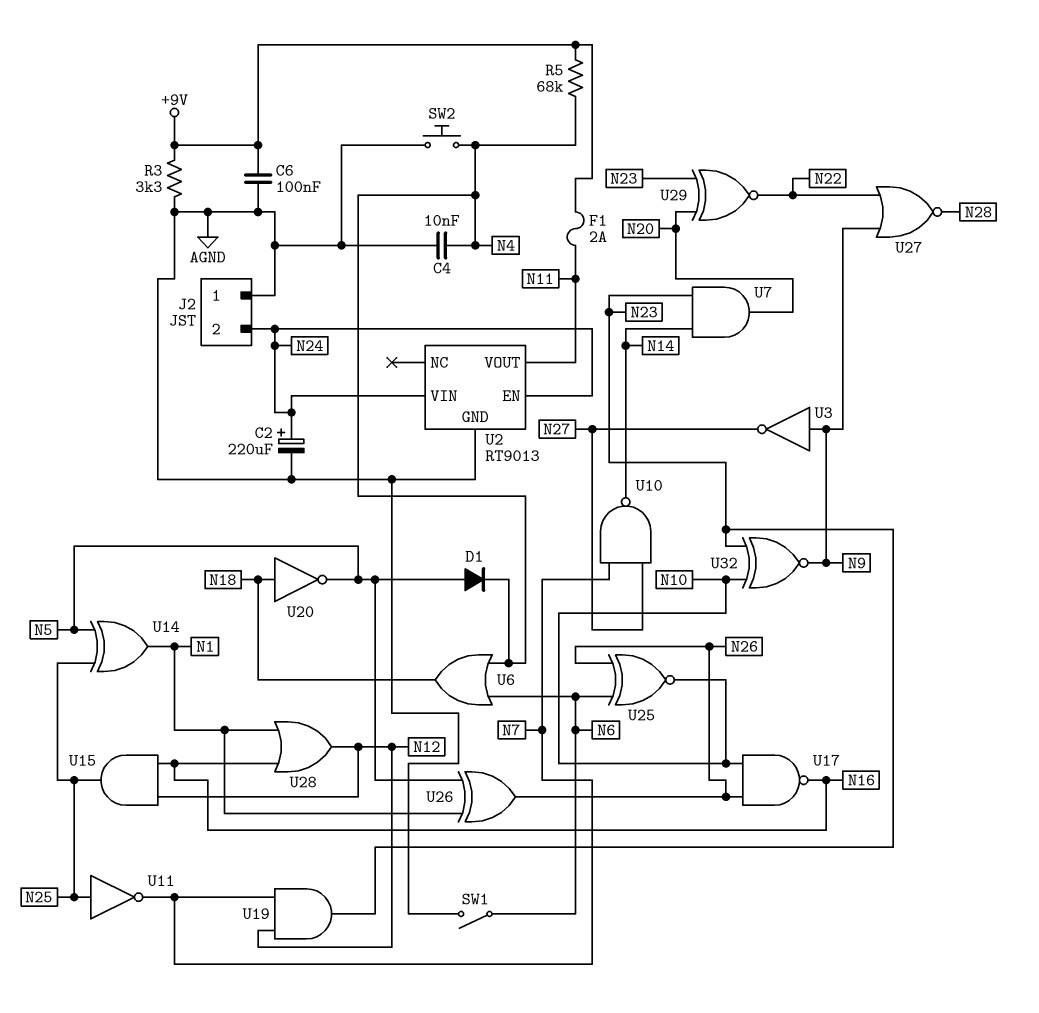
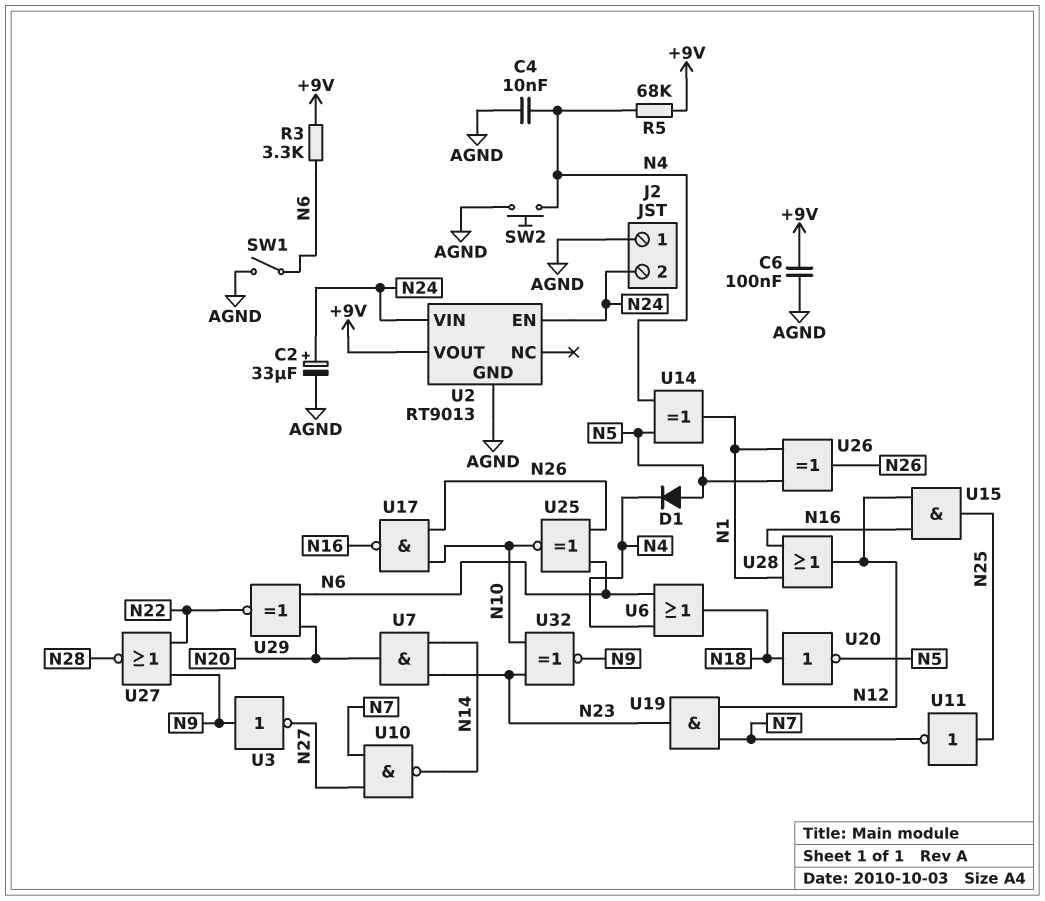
C2: 220uF (plus N24, minus AGND) -> 33uF (plus N24, minus AGND)
F1: 2A (+9V, N11) -> none
R3: 3.3k (+9V, AGND) -> 3.3k (+9V, N6)
U2 pin VOUT: N11 -> +9V
U14: XOR (in N5, in N25, out N1) -> XOR (in N4, in N5, out N1)
U29: XNOR (in N20, in N23, out N22) -> XNOR (in N6, in N20, out N22)

